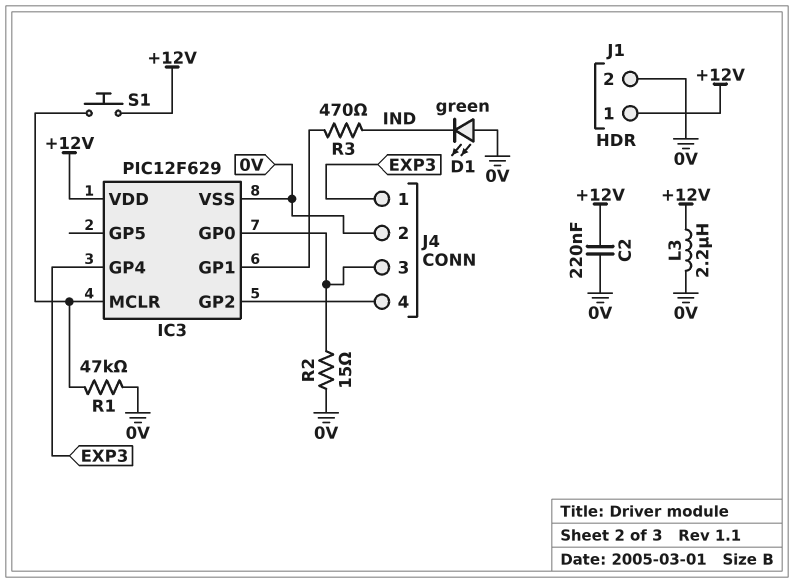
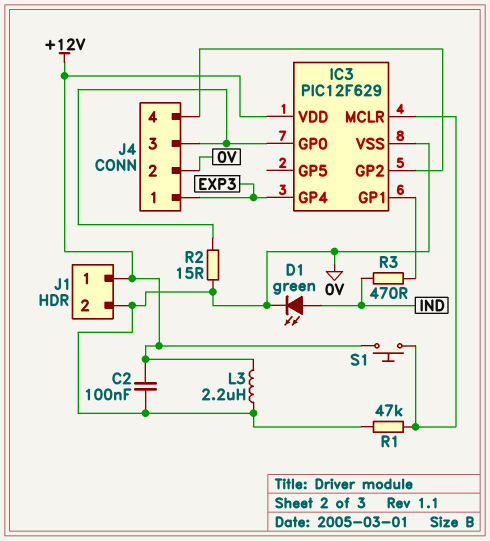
C2: 220nF (+12V, 0V) -> 100nF (+12V, 0V)
D1: LED green (A 0V, K IND) -> LED green (A IND, K 0V)

